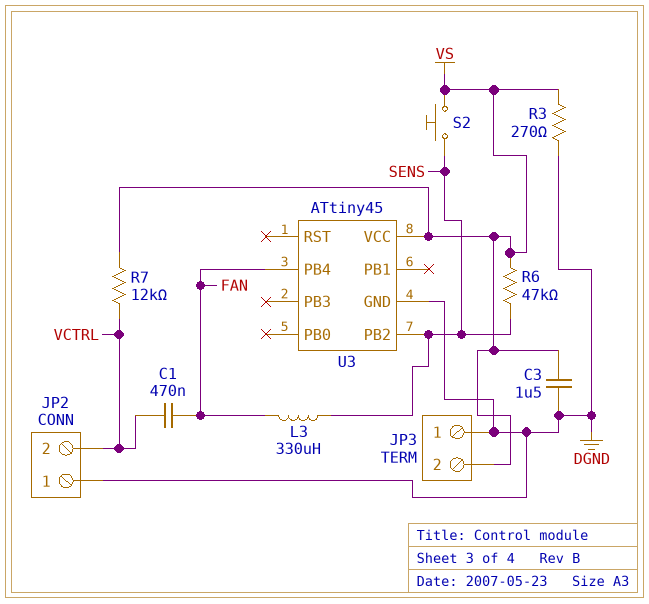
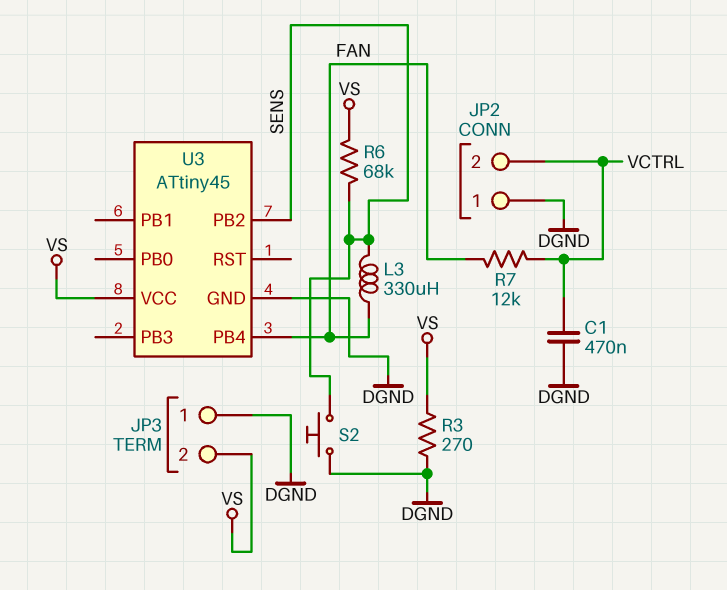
C1: 470nF (FAN, VCTRL) -> 470nF (DGND, VCTRL)
C3: 1.5uF (DGND, VS) -> none
R6: 47k (SENS, VS) -> 68k (SENS, VS)
R7: 12k (VCTRL, VS) -> 12k (FAN, VCTRL)
S2: button (SENS, VS) -> button (DGND, SENS)

